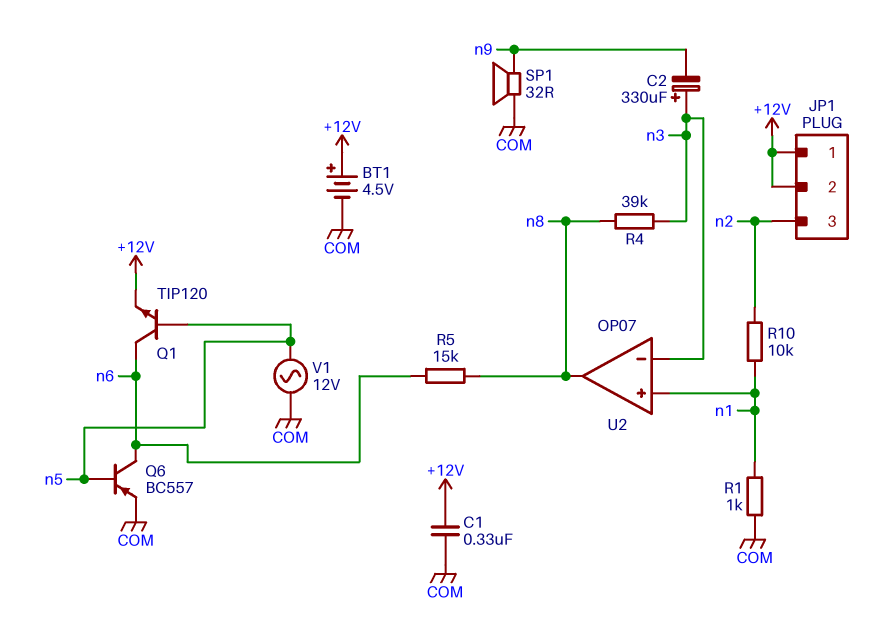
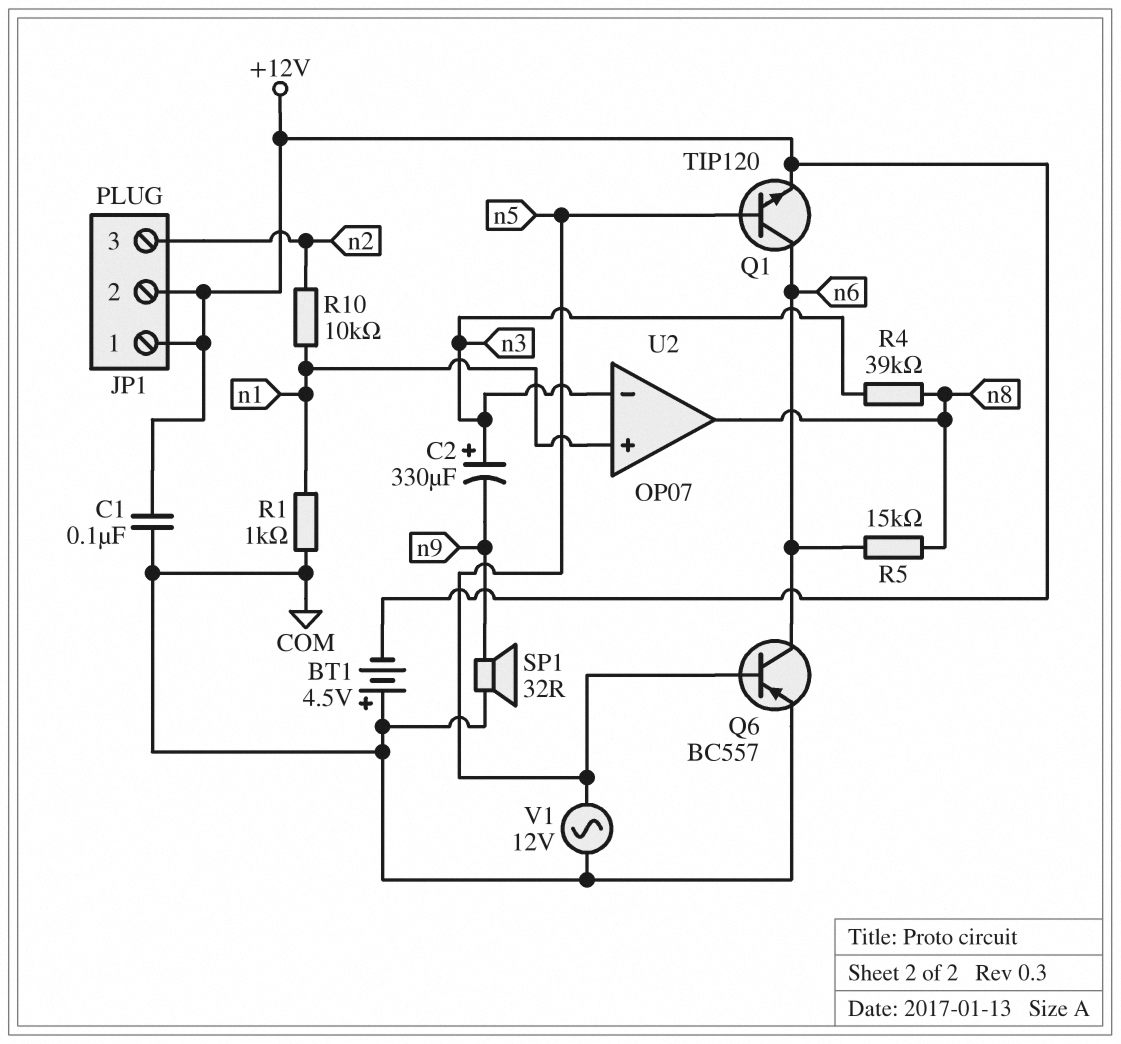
BT1: 4.5V (plus +12V, minus COM) -> 4.5V (plus COM, minus +12V)
C1: 330nF (+12V, COM) -> 100nF (+12V, COM)

